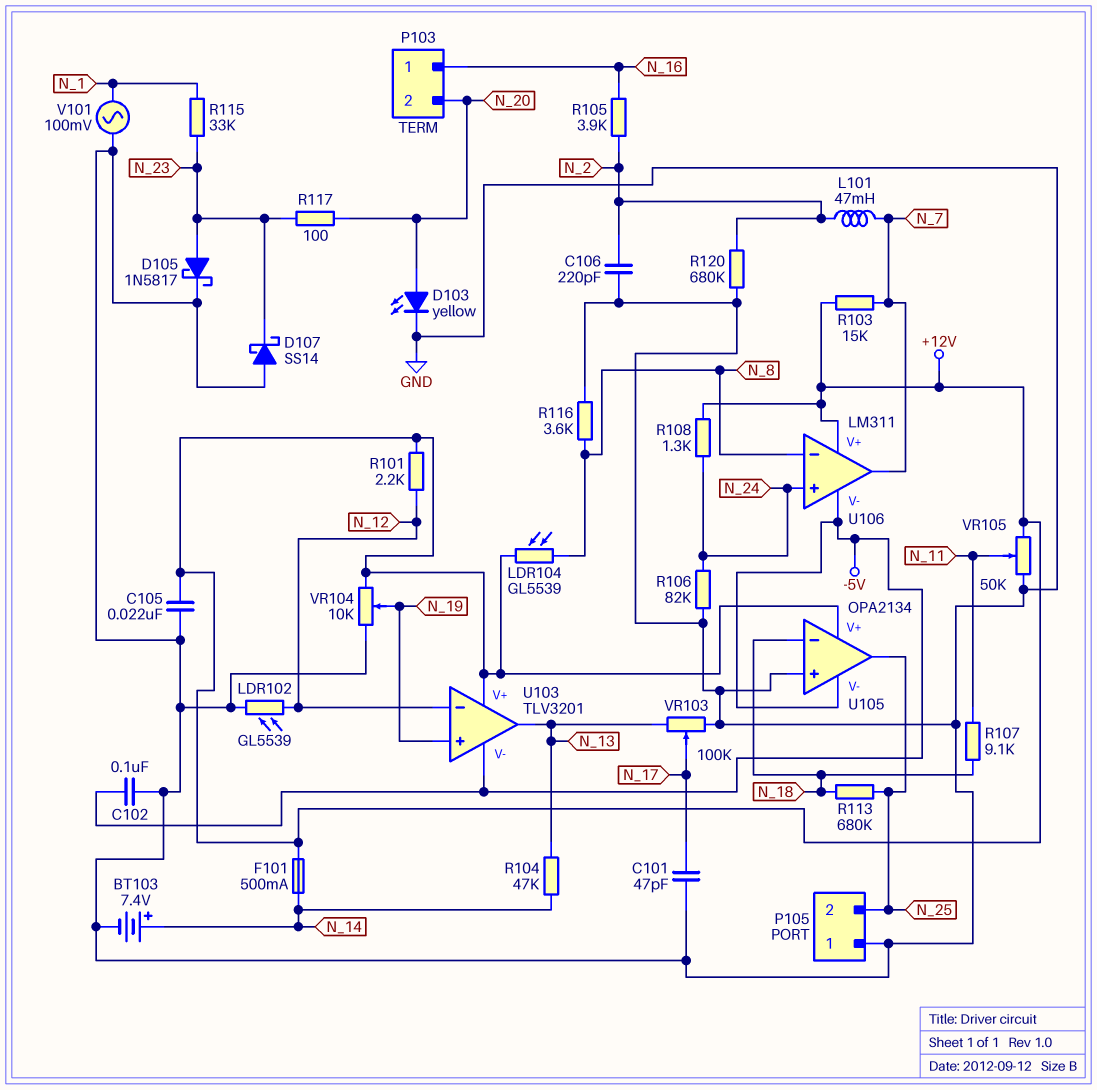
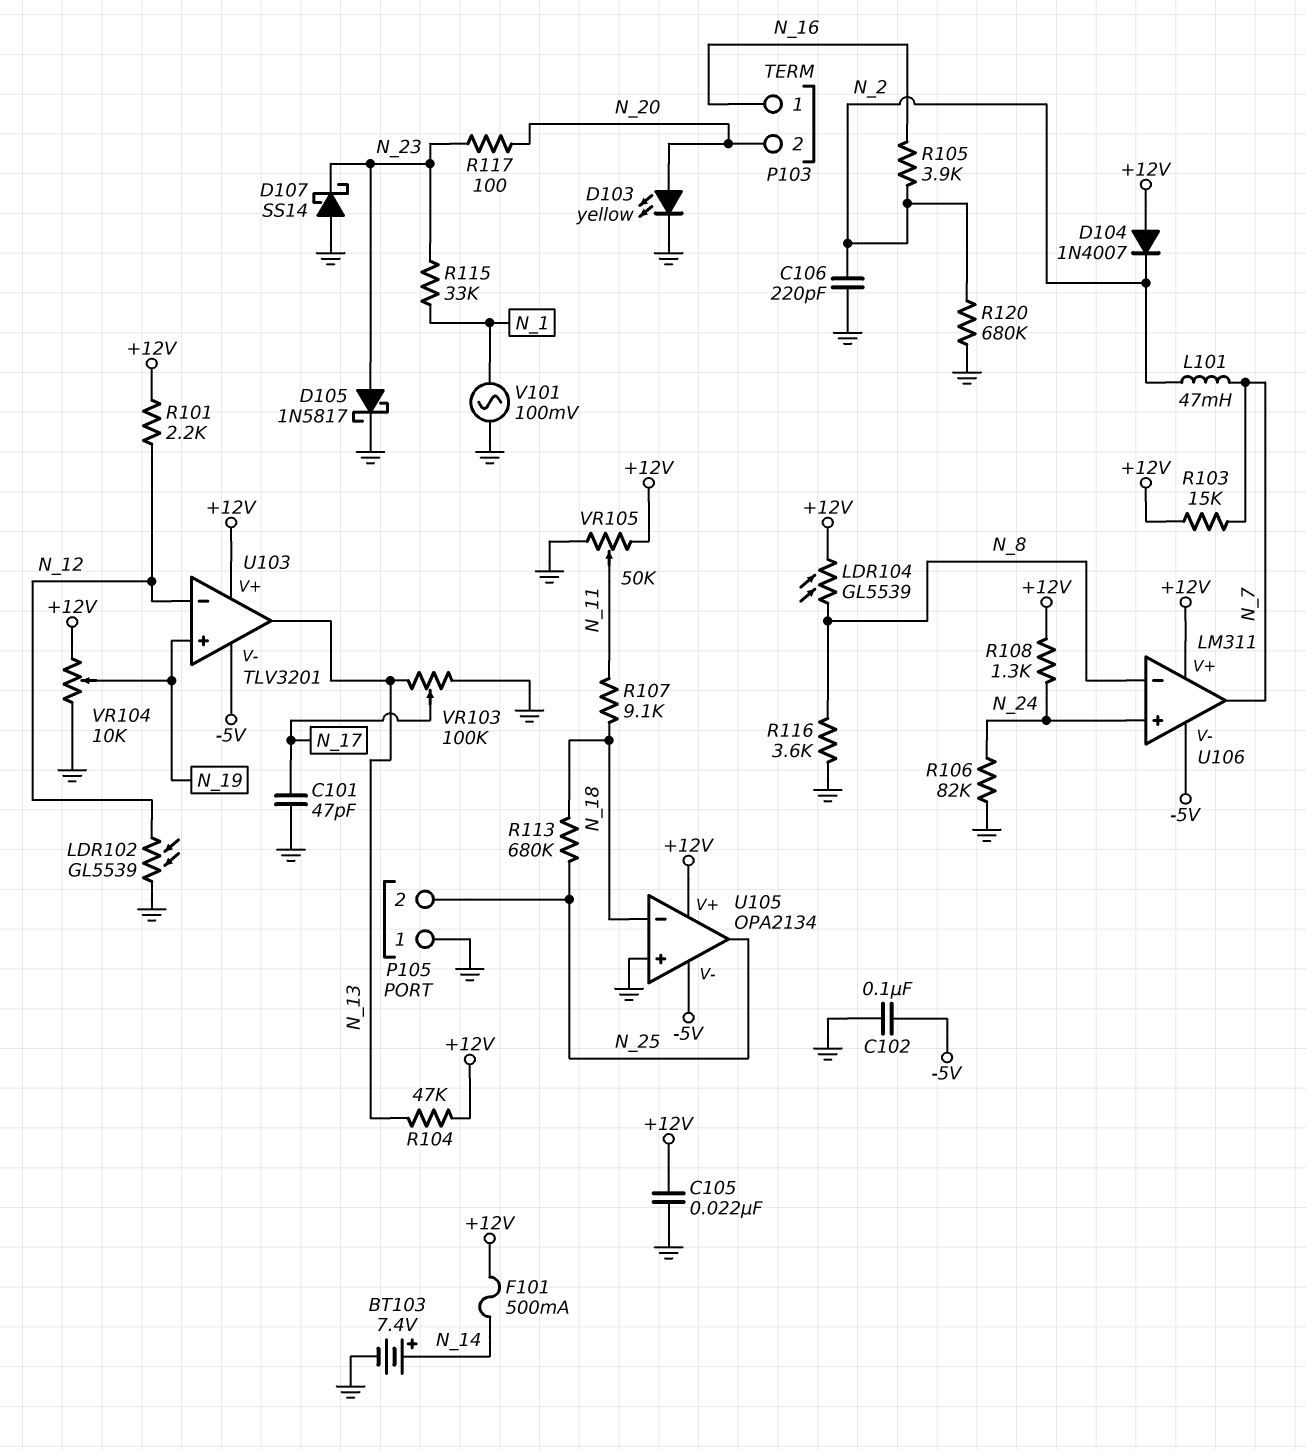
D104: none -> diode 1N4007 (A +12V, K N_2)
R104: 47k (N_13, N_14) -> 47k (+12V, N_13)

